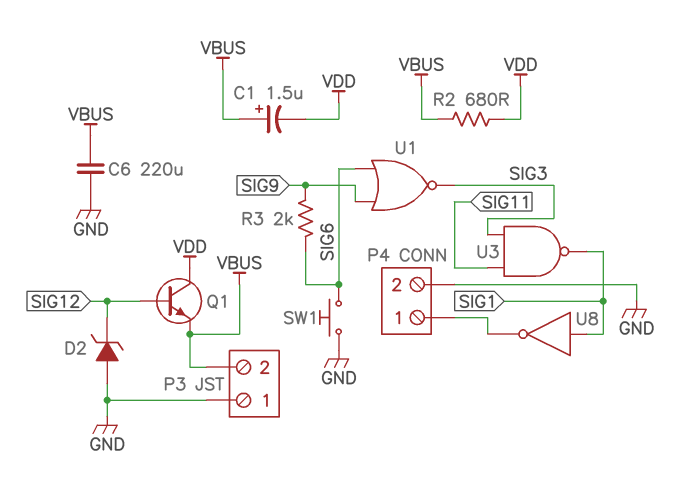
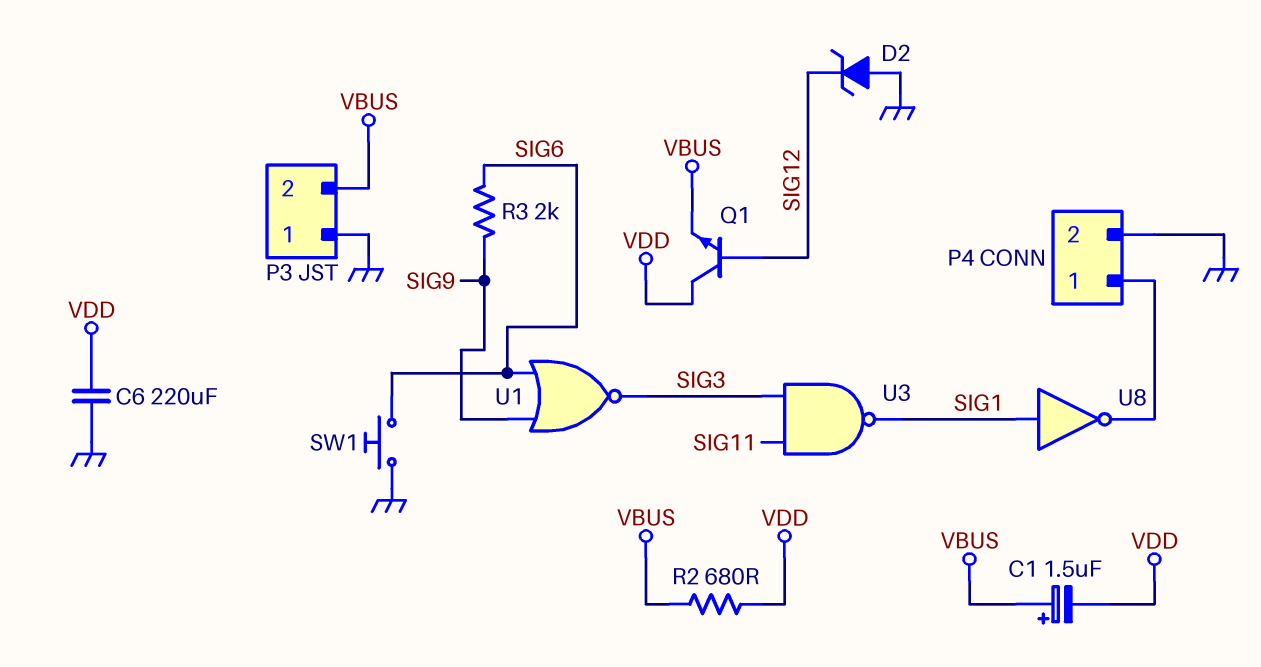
C6: 220uF (GND, VBUS) -> 220uF (GND, VDD)

